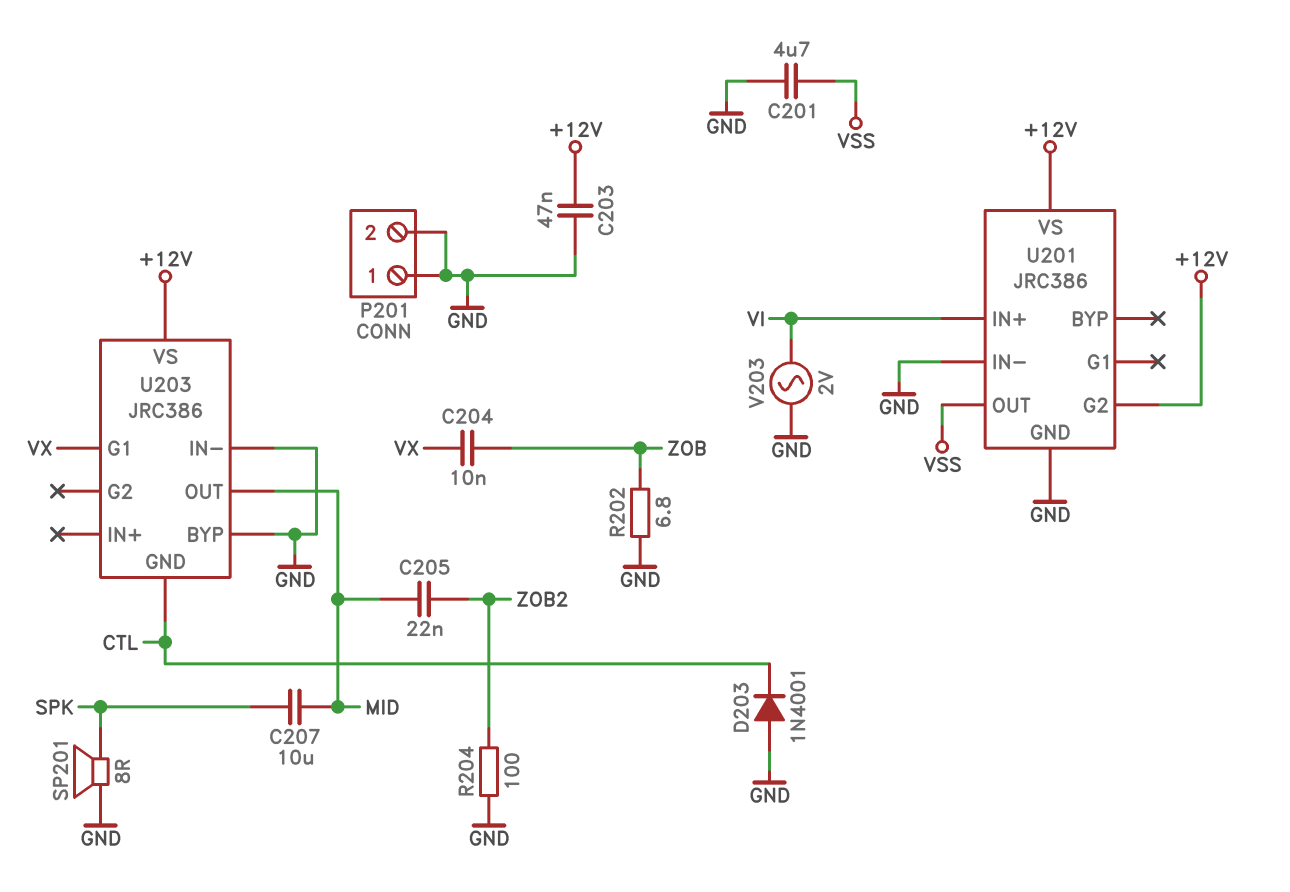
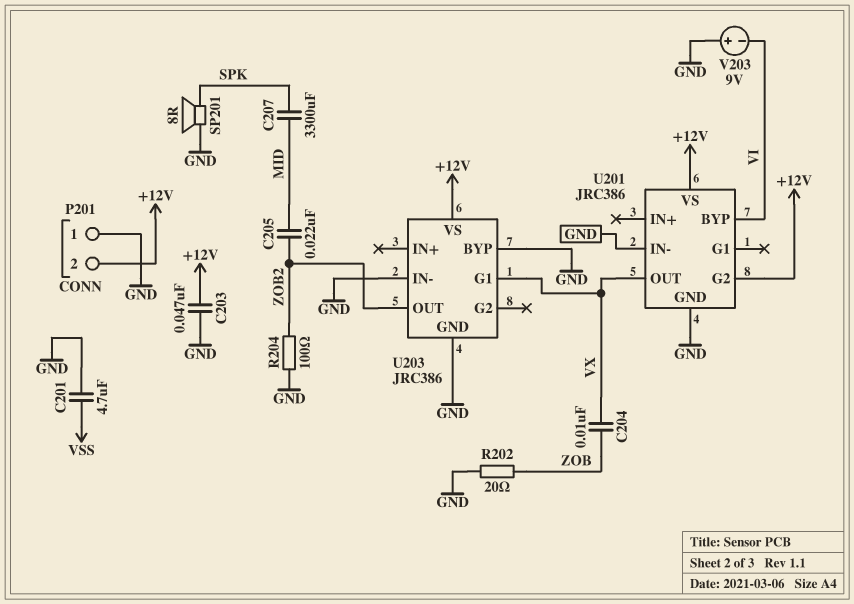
C207: 10uF (MID, SPK) -> 3300uF (MID, SPK)
D203: diode 1N4001 (A GND, K CTL) -> none
P201 pin 2: GND -> +12V
R202: 6.8 (GND, ZOB) -> 20 (GND, ZOB)
U201 pin BYP: none -> VI
U201 pin IN+: VI -> none
U201 pin OUT: VSS -> VX
U203 pin GND: CTL -> GND
U203 pin OUT: MID -> ZOB2
V203: AC 2V (GND, VI) -> 9V (plus GND, minus VI)

